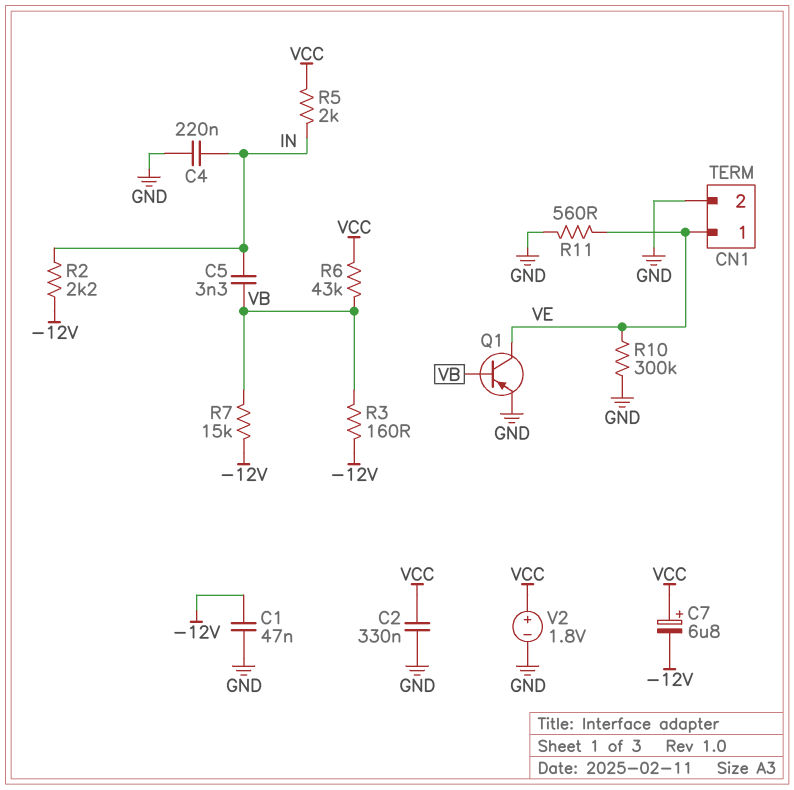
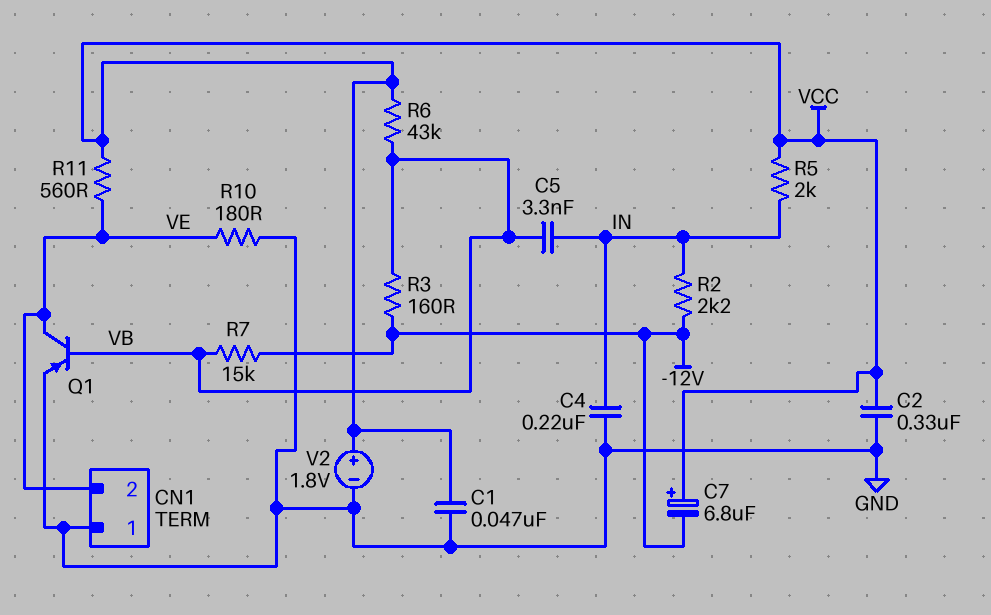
C1: 47nF (-12V, GND) -> 47nF (GND, VCC)
CN1 pin 1: VE -> GND
CN1 pin 2: GND -> VE
R10: 300k (GND, VE) -> 180 (GND, VE)
R11: 560 (GND, VE) -> 560 (VCC, VE)

